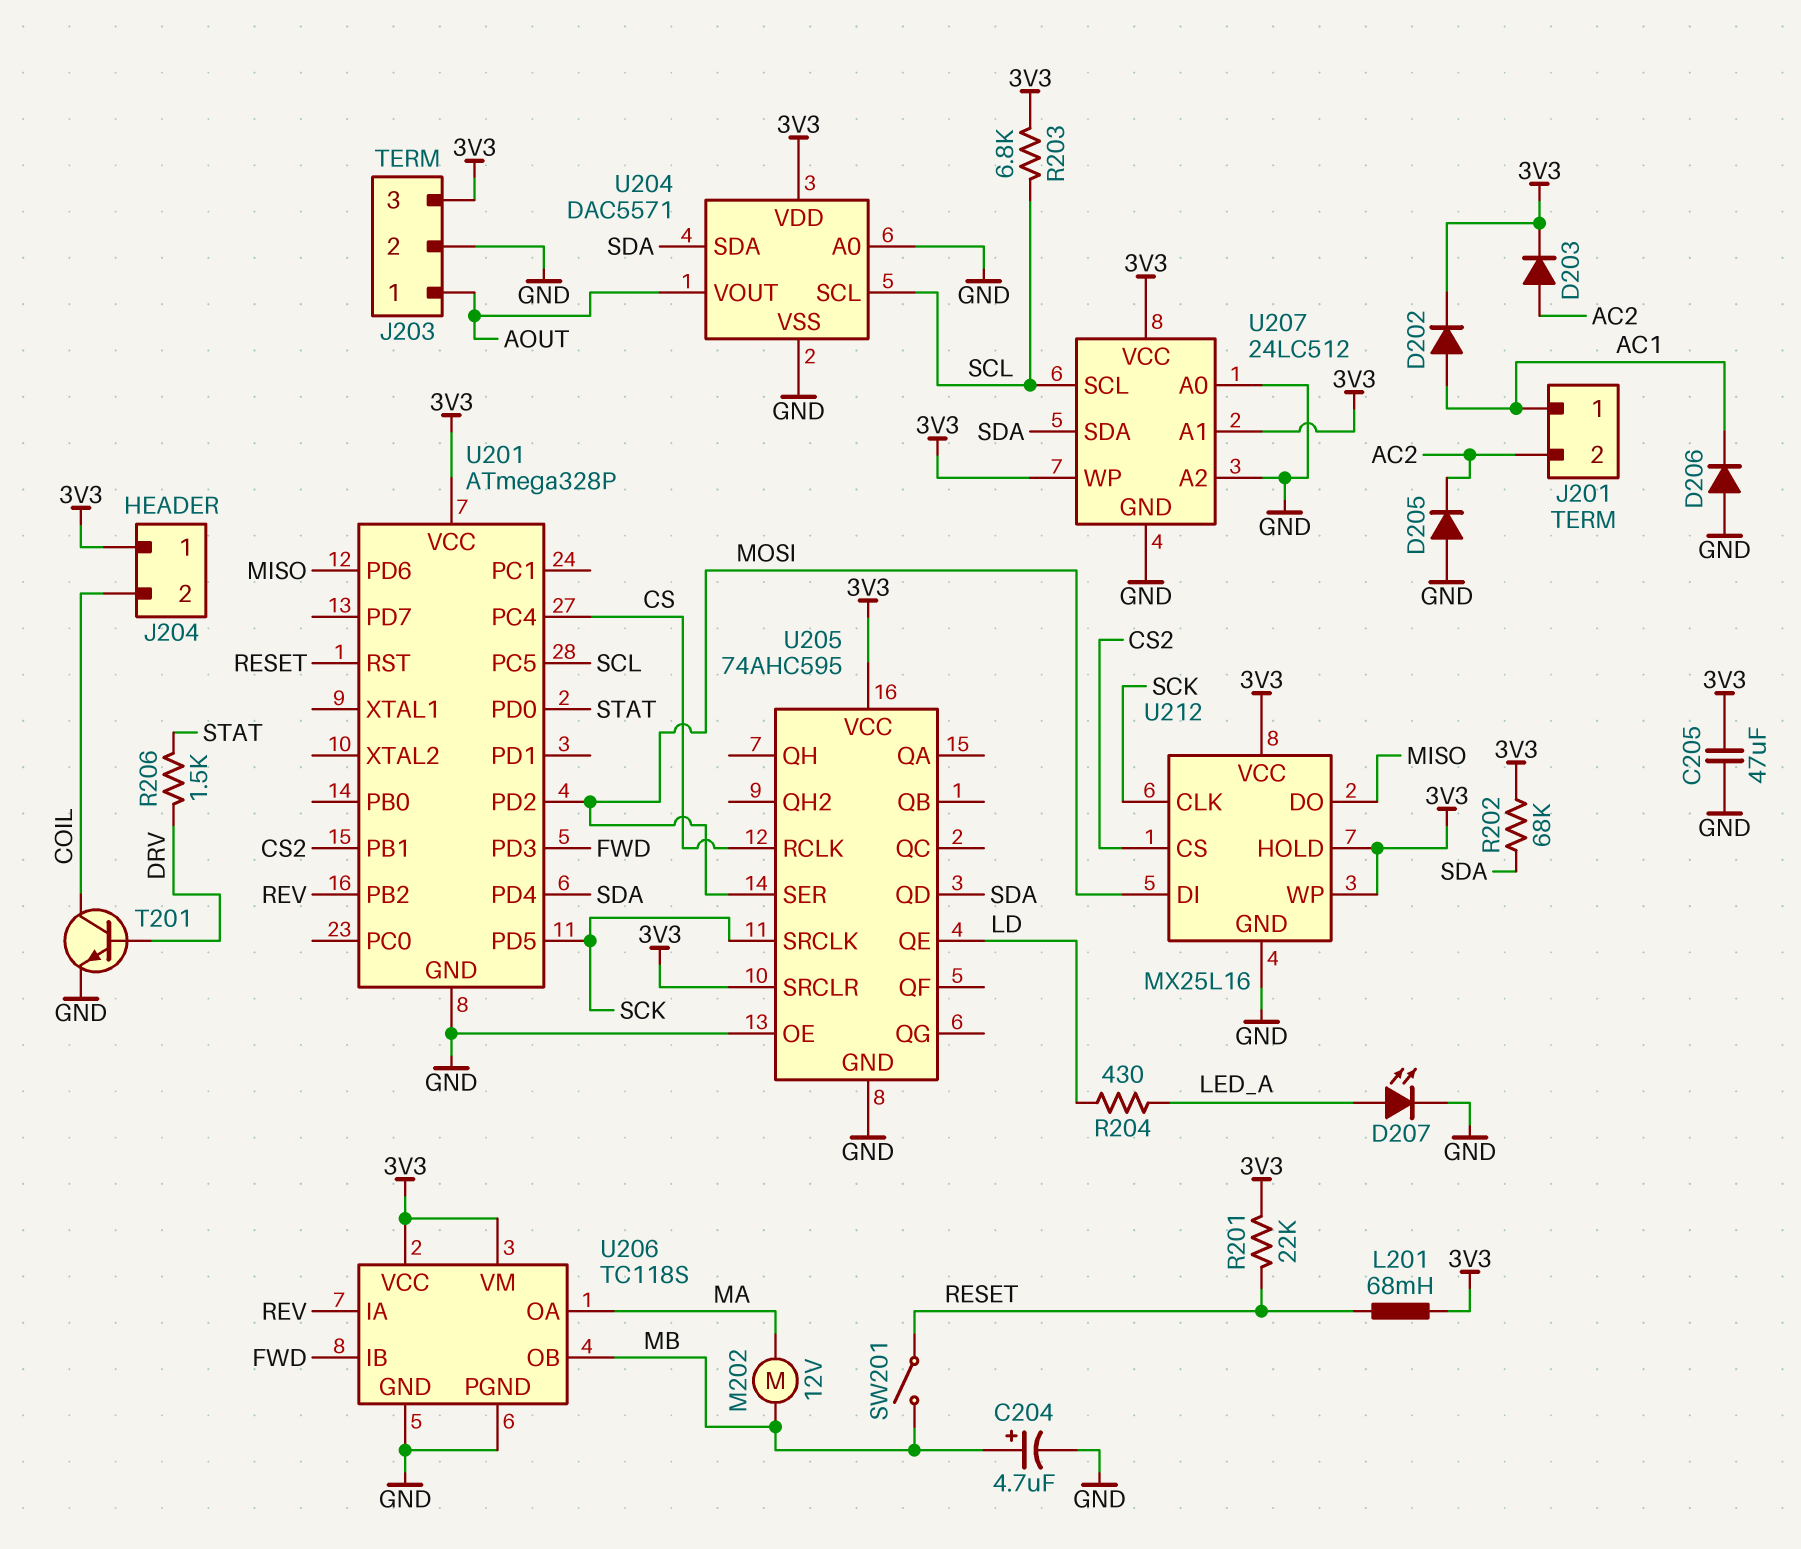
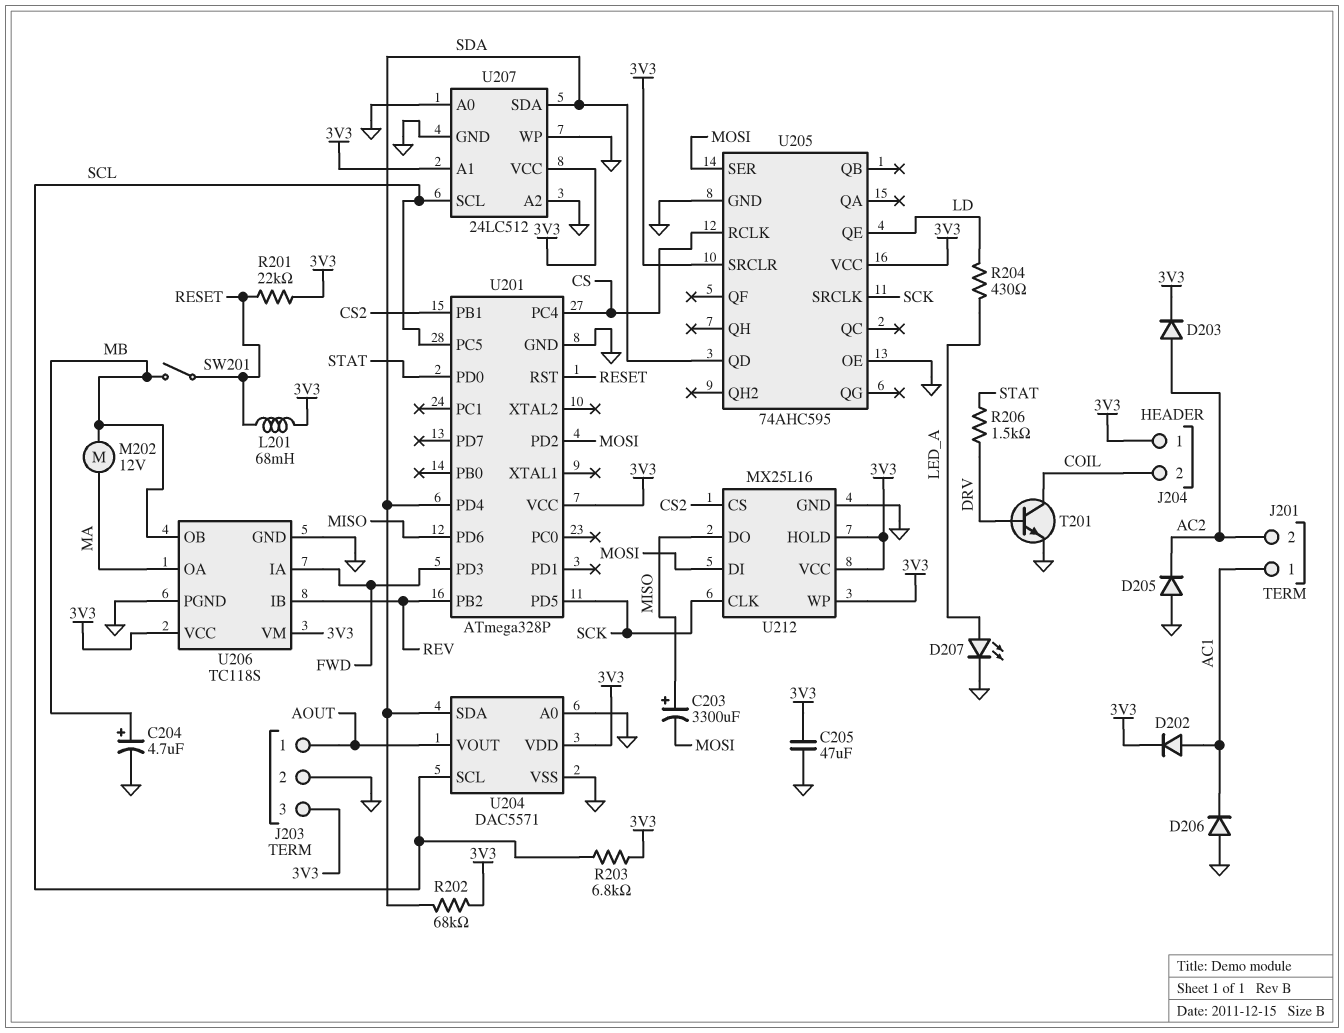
C203: none -> 3300uF (plus MISO, minus MOSI)
U206 pin IA: REV -> FWD
U206 pin IB: FWD -> REV
U207 pin WP: 3V3 -> GND

